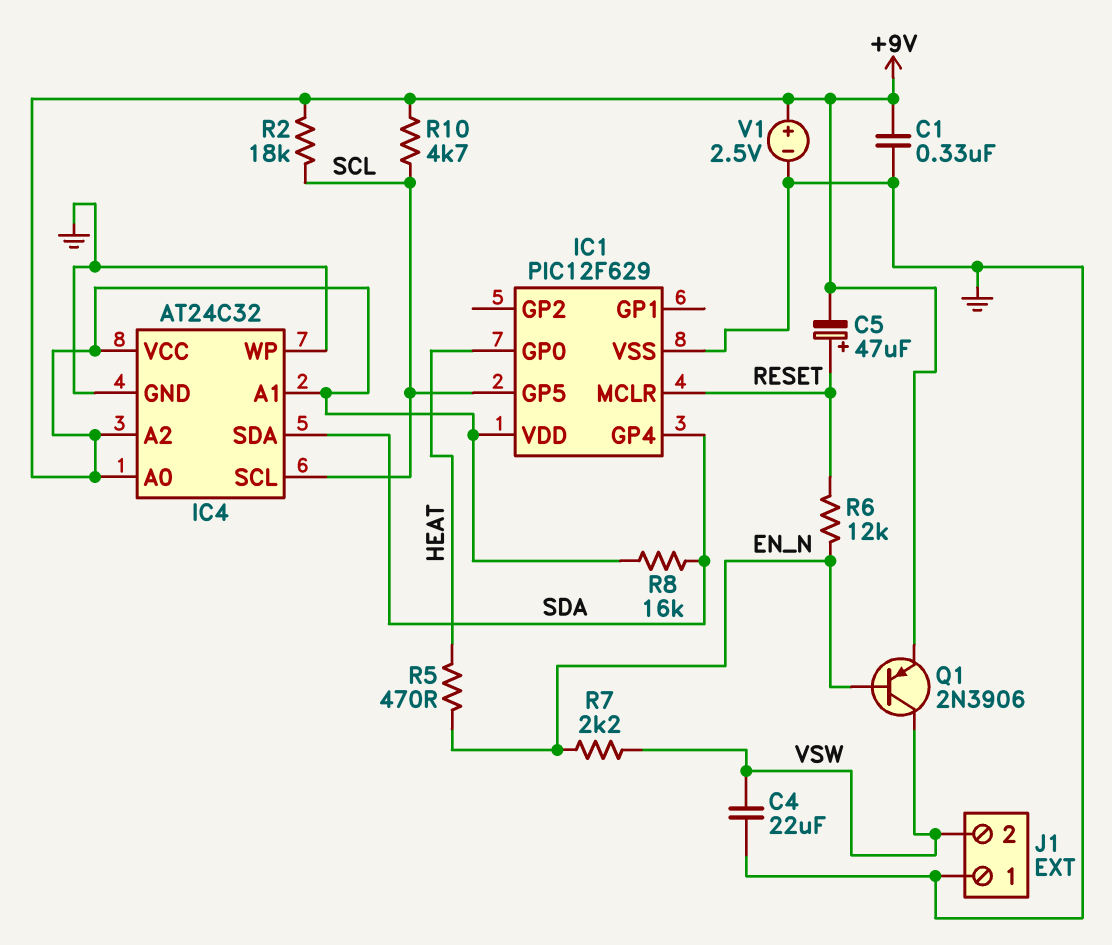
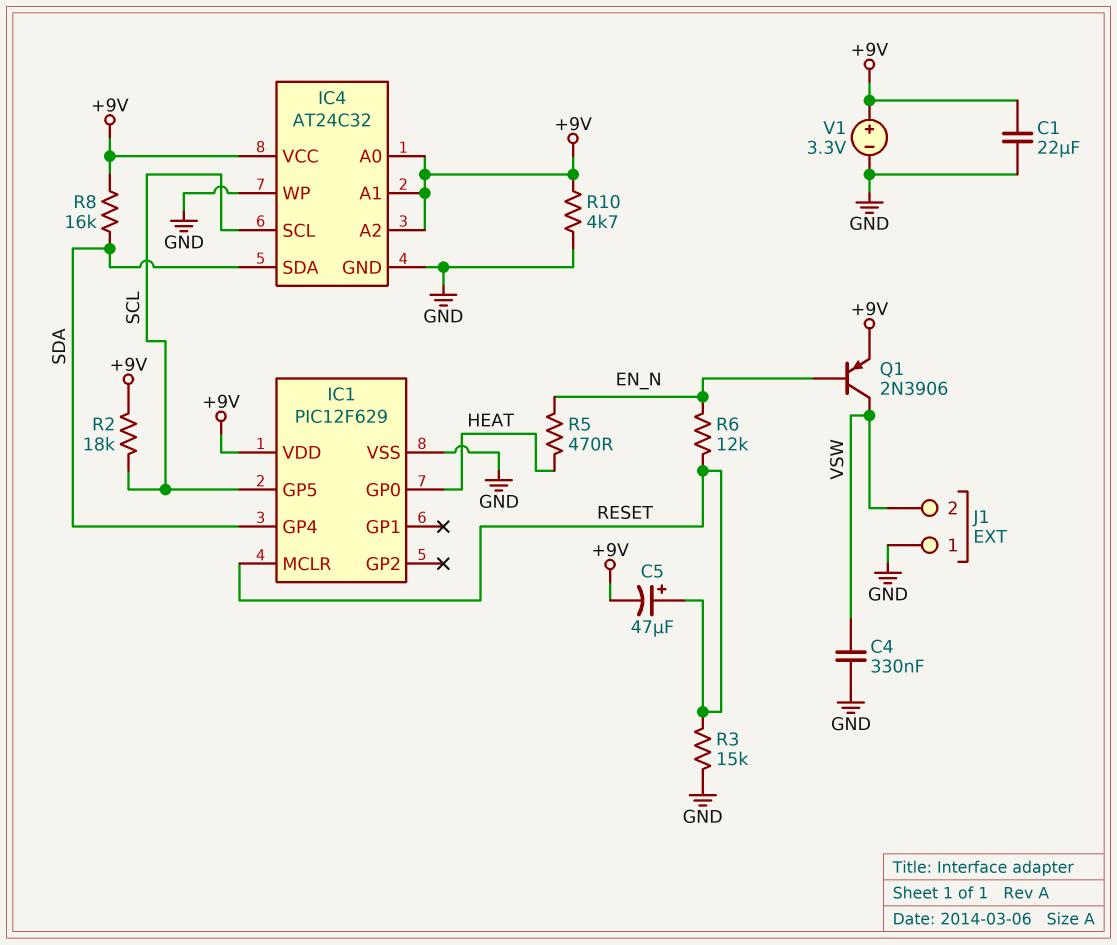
C1: 330nF (+9V, GND) -> 22uF (+9V, GND)
C4: 22uF (GND, VSW) -> 330nF (GND, VSW)
R3: none -> 15k (GND, RESET)
R7: 2.2k (EN_N, VSW) -> none
R10: 4.7k (+9V, SCL) -> 4.7k (+9V, GND)
V1: 2.5V (plus +9V, minus GND) -> 3.3V (plus +9V, minus GND)

